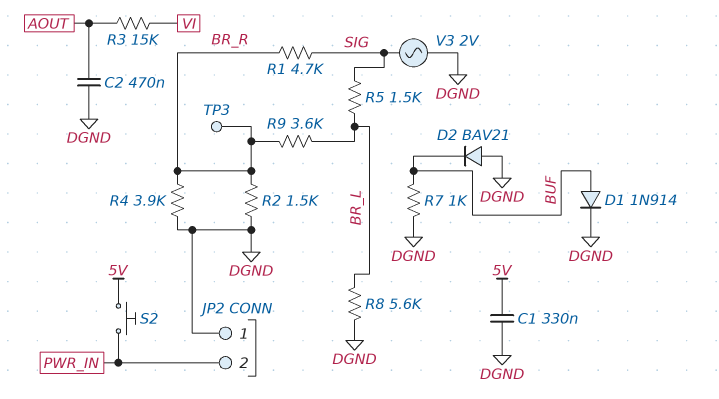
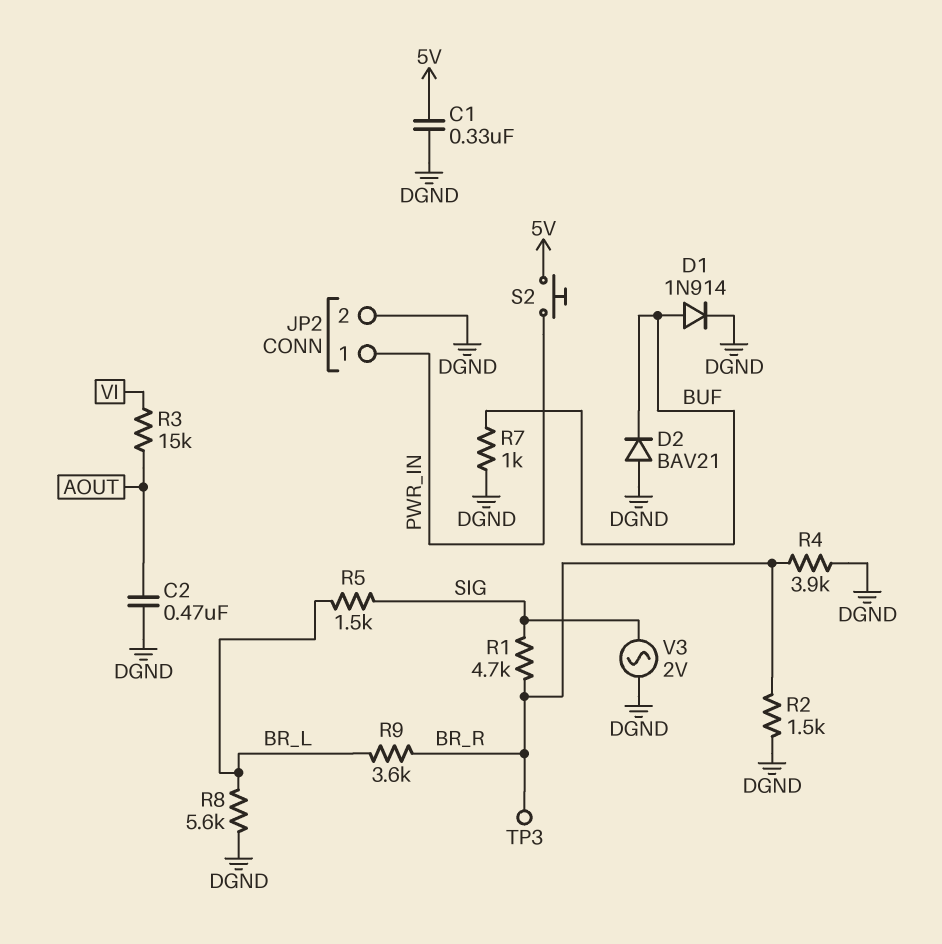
JP2 pin 1: DGND -> PWR_IN
JP2 pin 2: PWR_IN -> DGND

